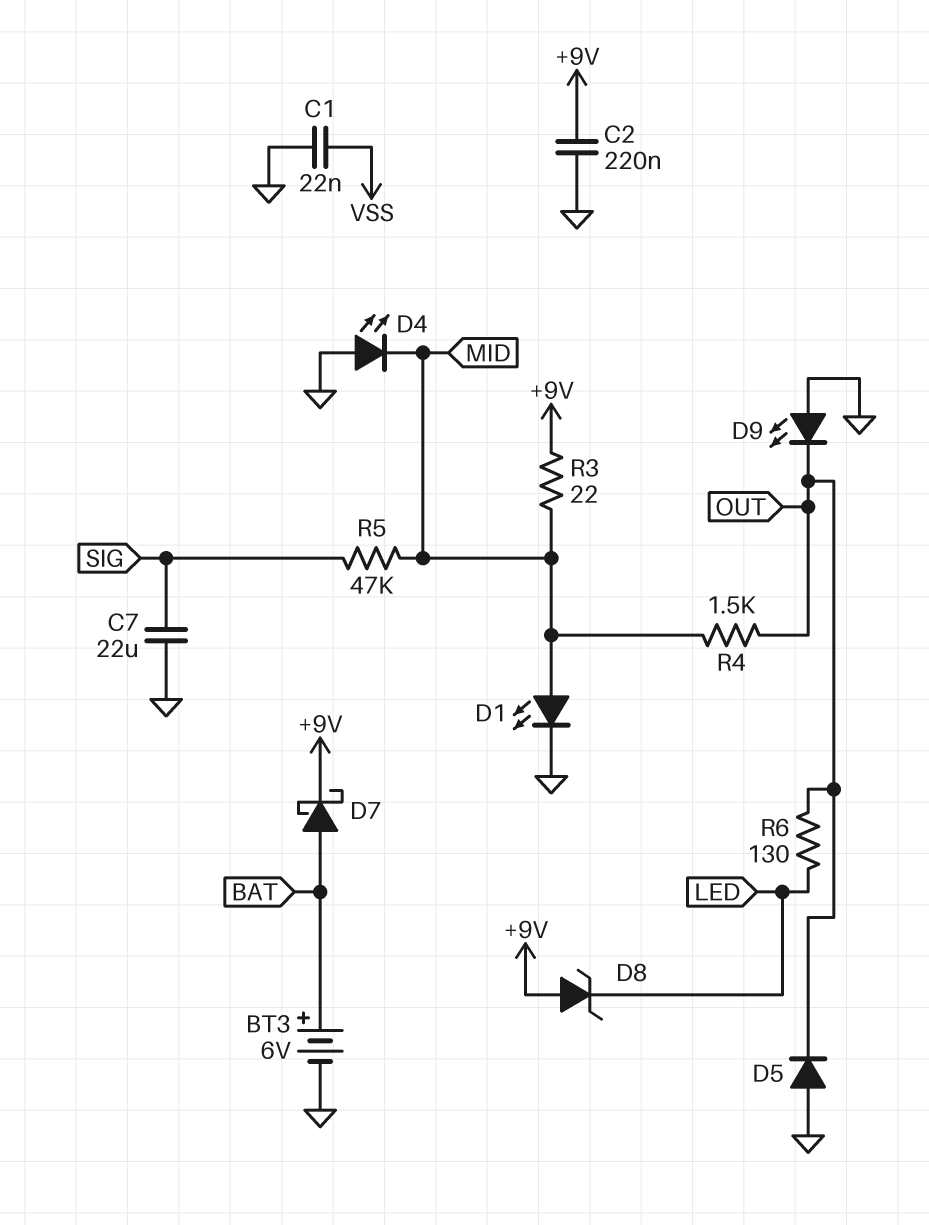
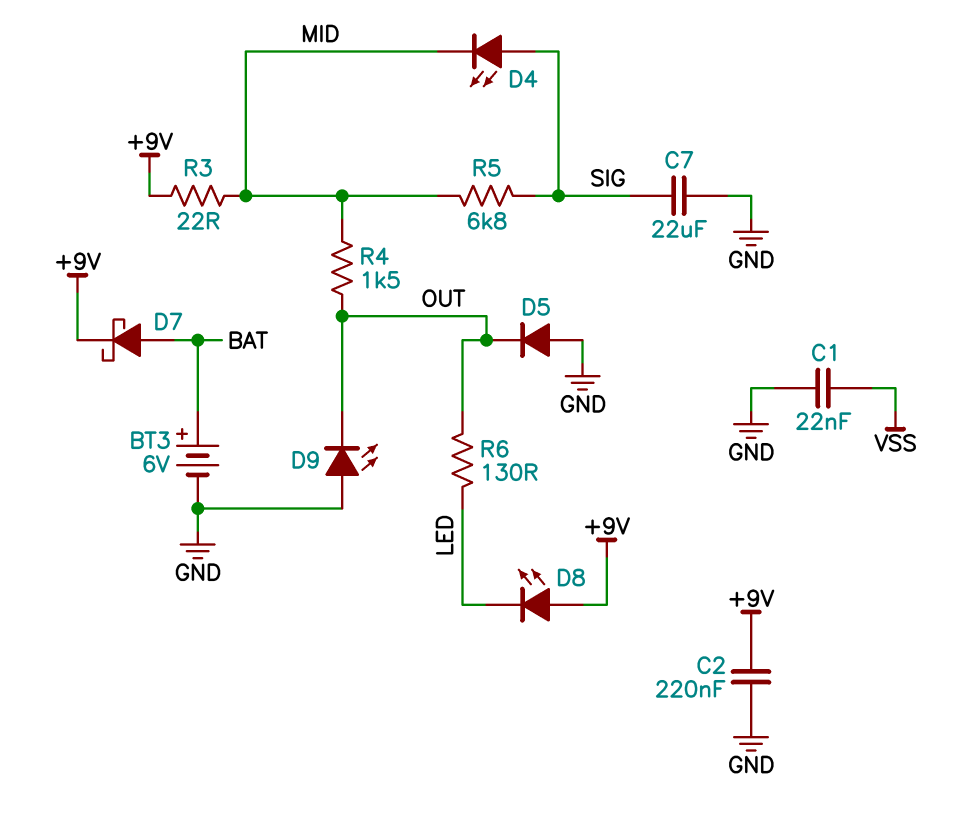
D1: LED (A MID, K GND) -> none
D4: LED (A GND, K MID) -> LED (A SIG, K MID)
D8: zener (A +9V, K LED) -> LED (A +9V, K LED)
R5: 47k (MID, SIG) -> 6.8k (MID, SIG)

